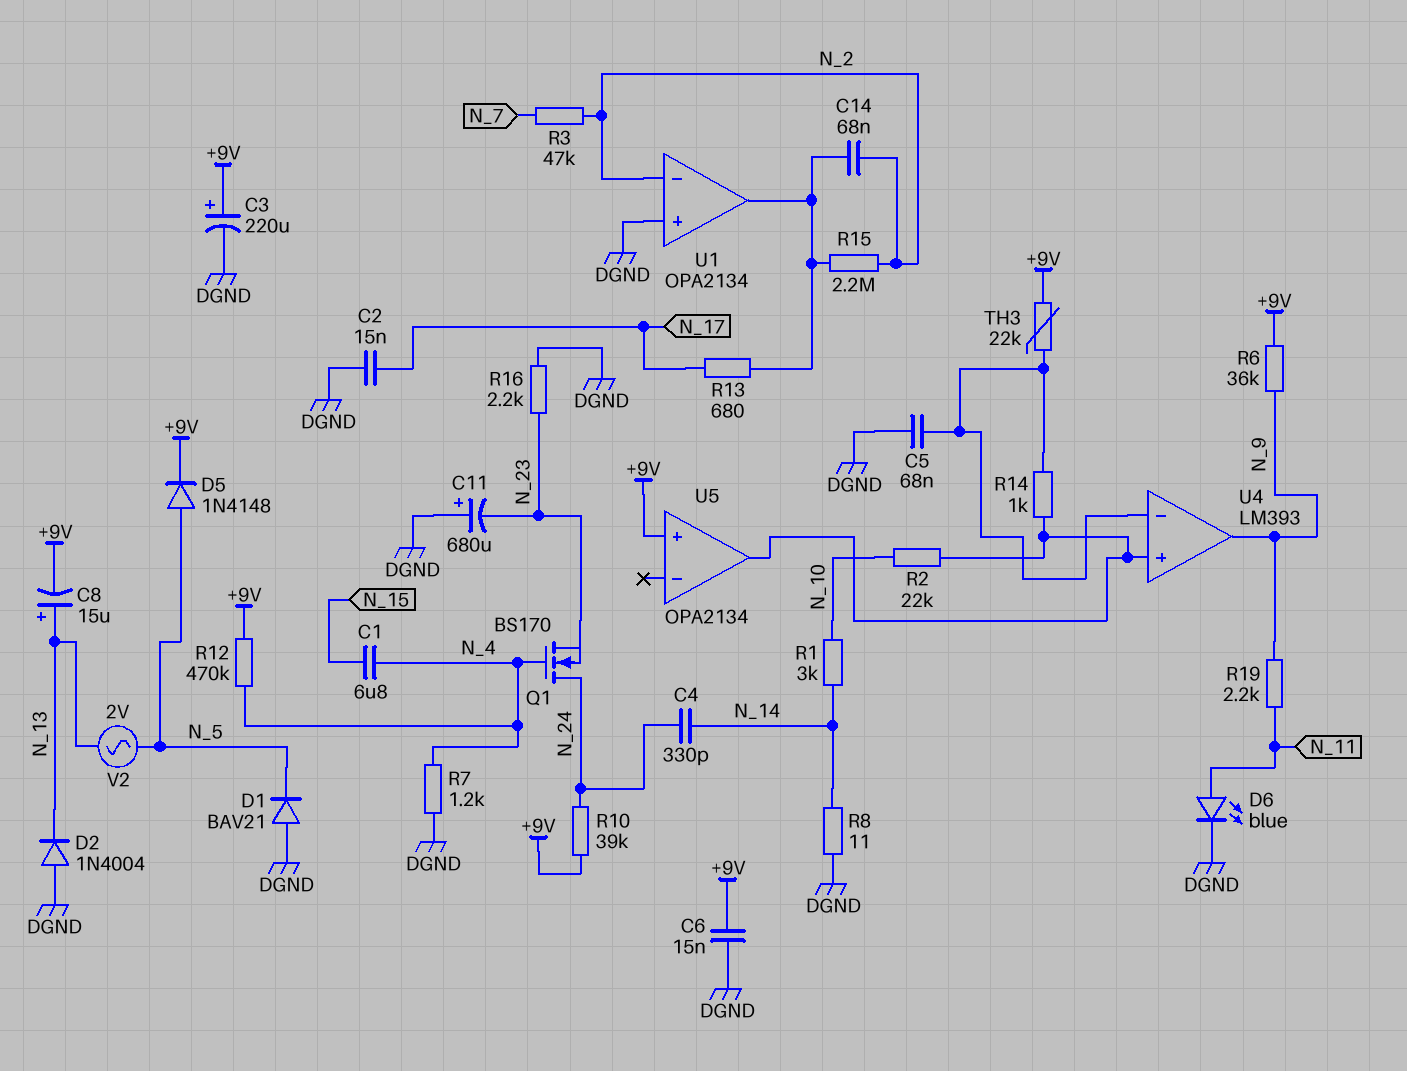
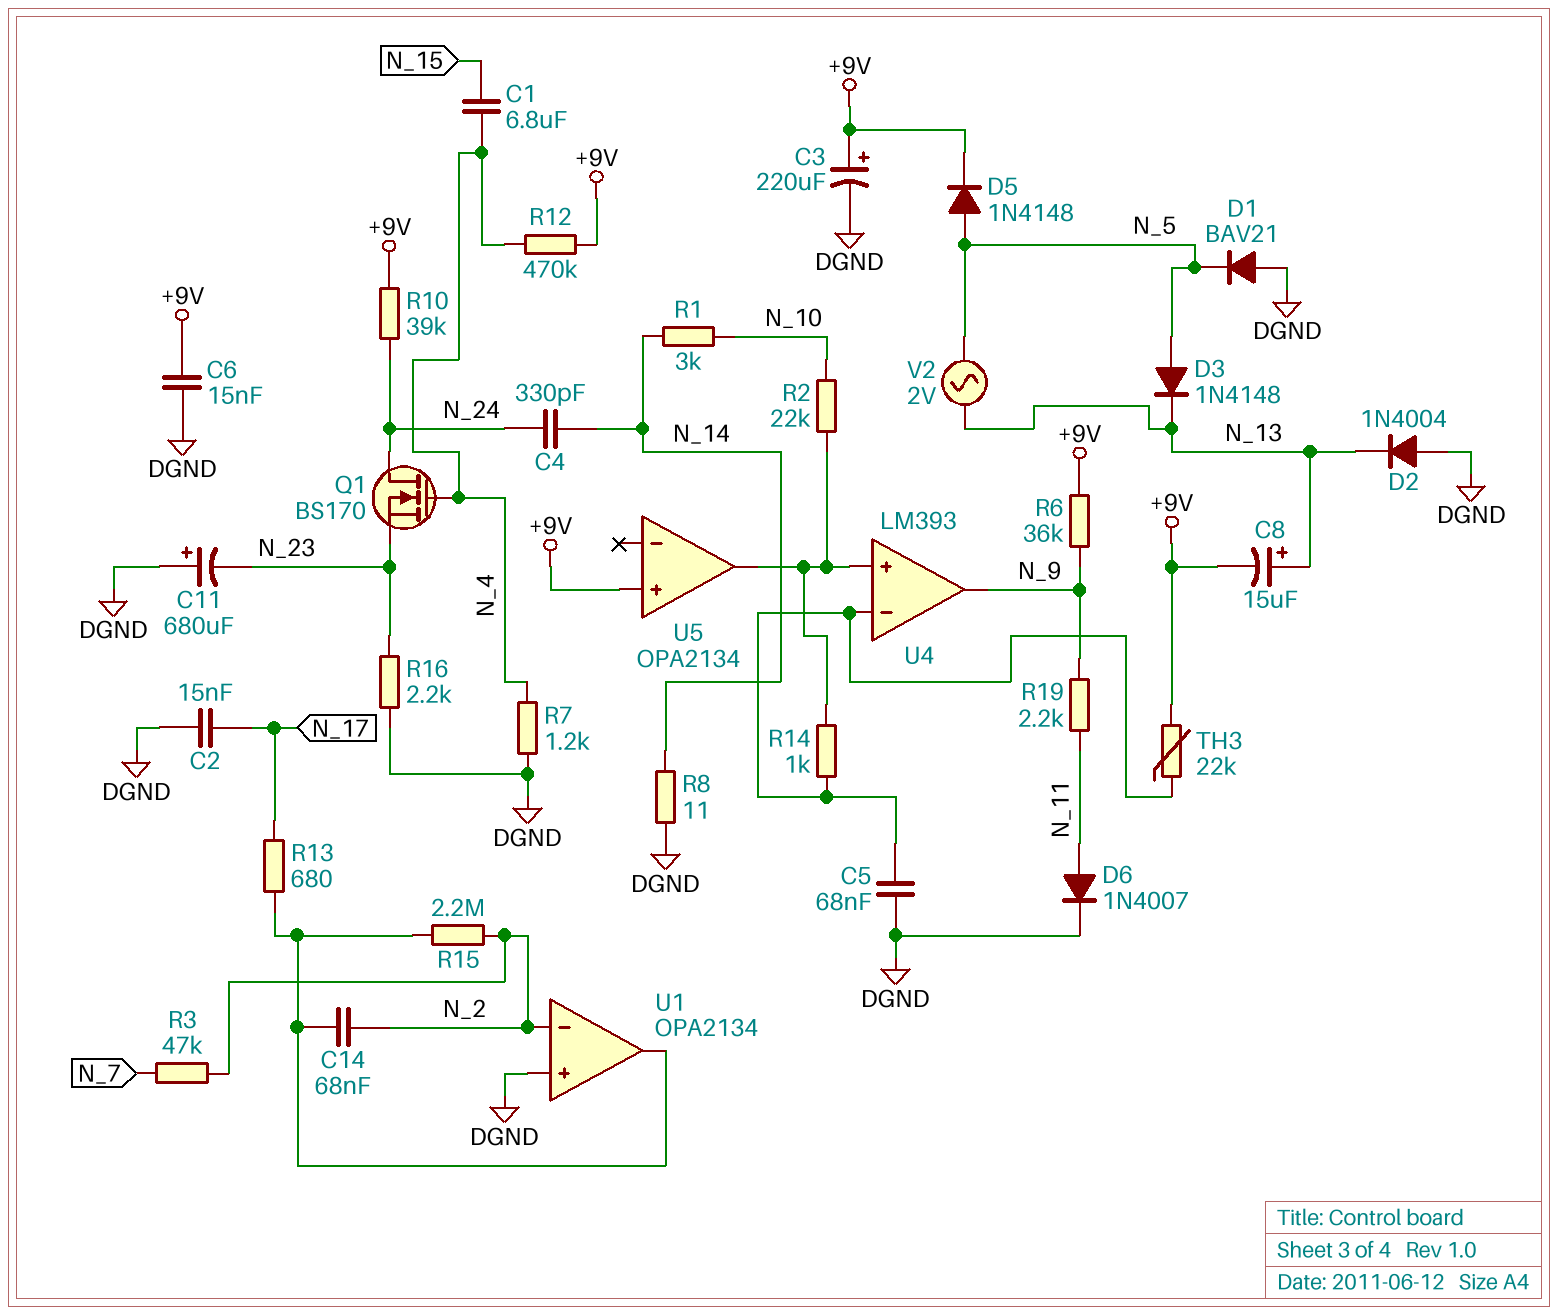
D3: none -> diode 1N4148 (A N_5, K N_13)
D6: LED blue (A N_11, K DGND) -> diode 1N4007 (A N_11, K DGND)

